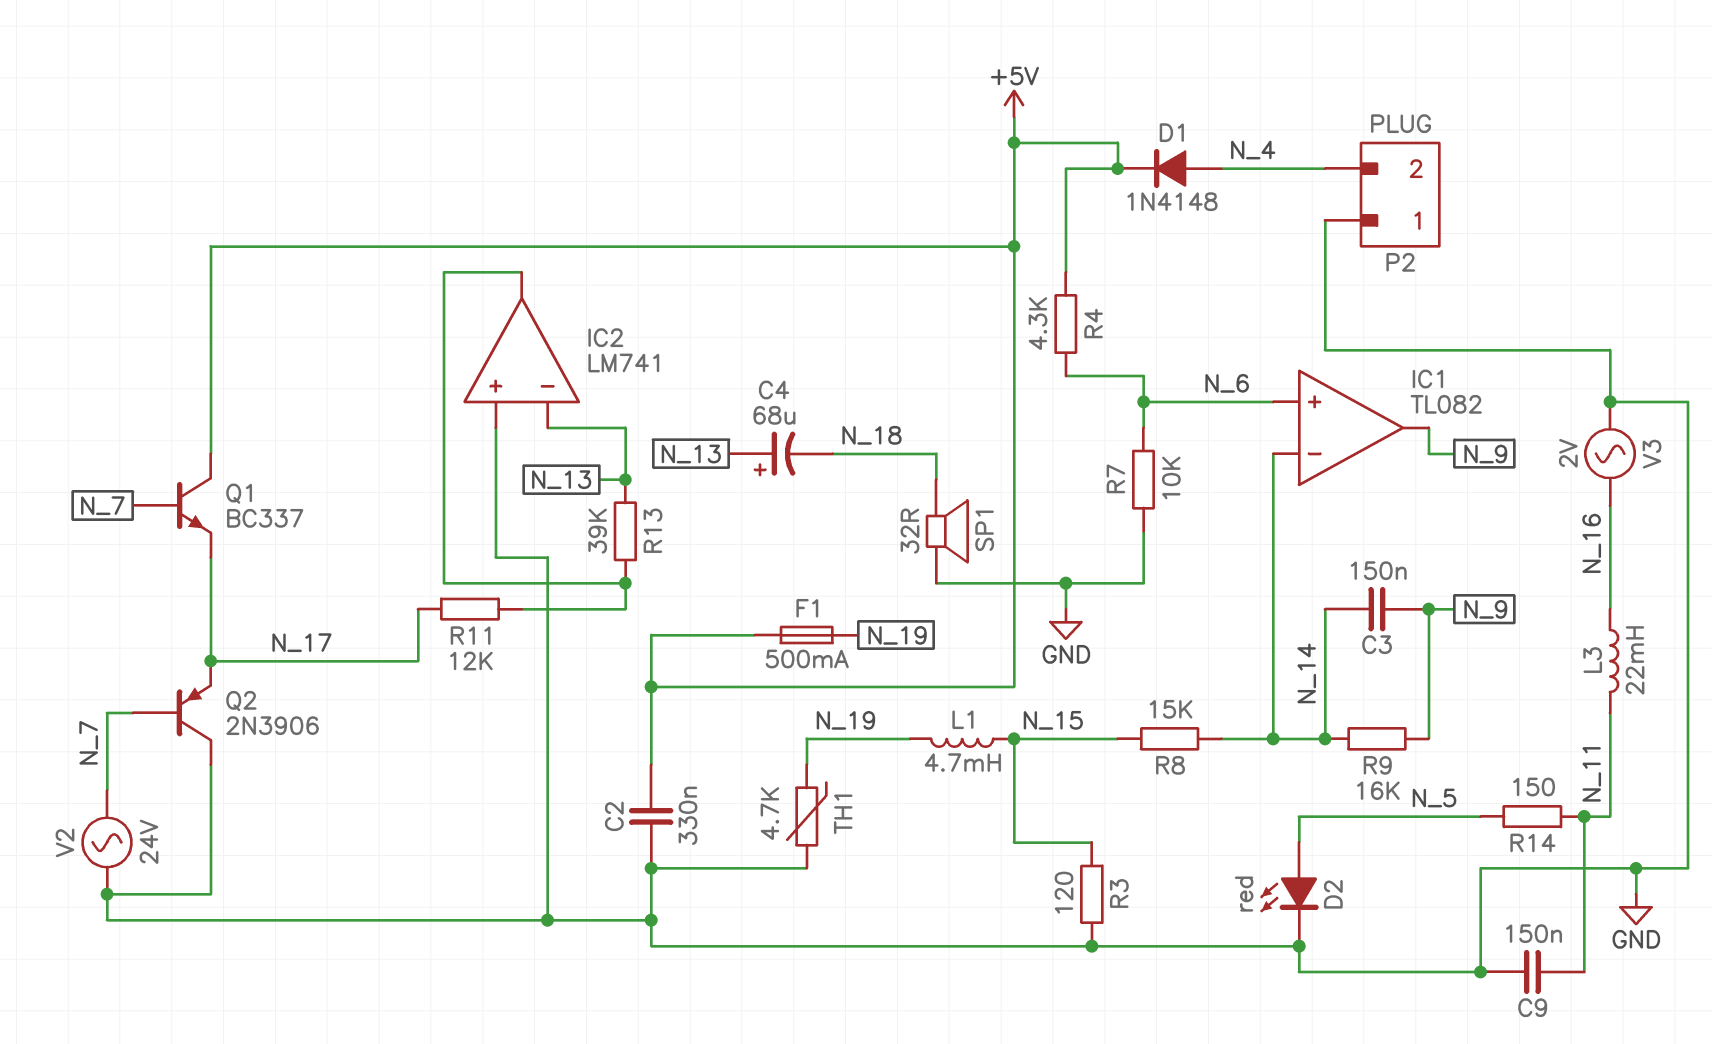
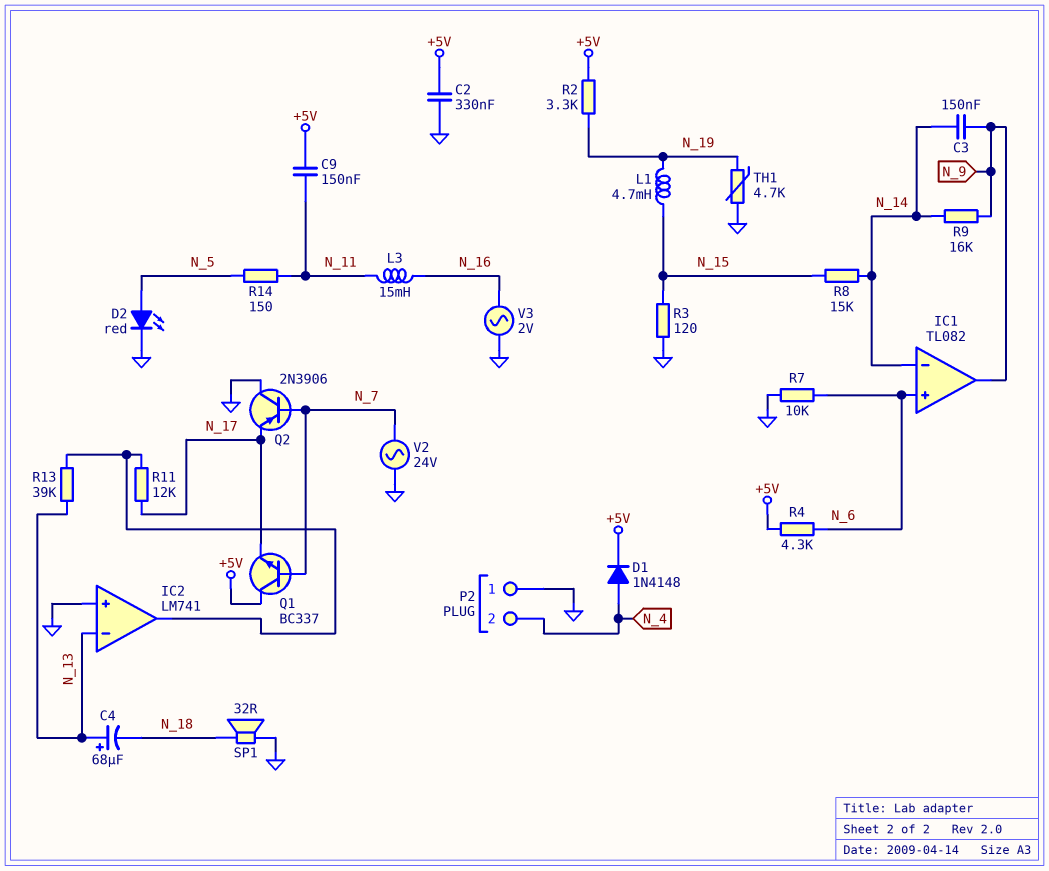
C9: 150nF (GND, N_11) -> 150nF (+5V, N_11)
F1: 500mA (+5V, N_19) -> none
L3: 22mH (N_11, N_16) -> 15mH (N_11, N_16)
R2: none -> 3.3k (+5V, N_19)

